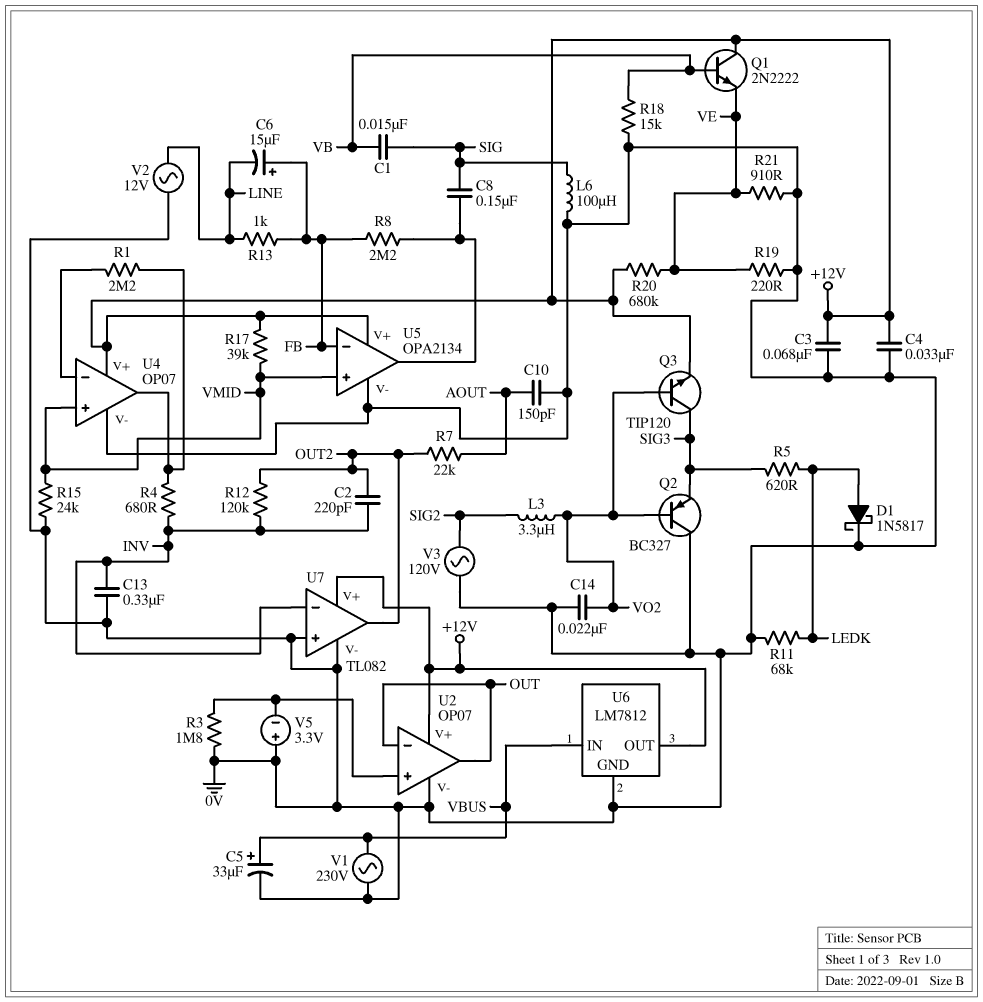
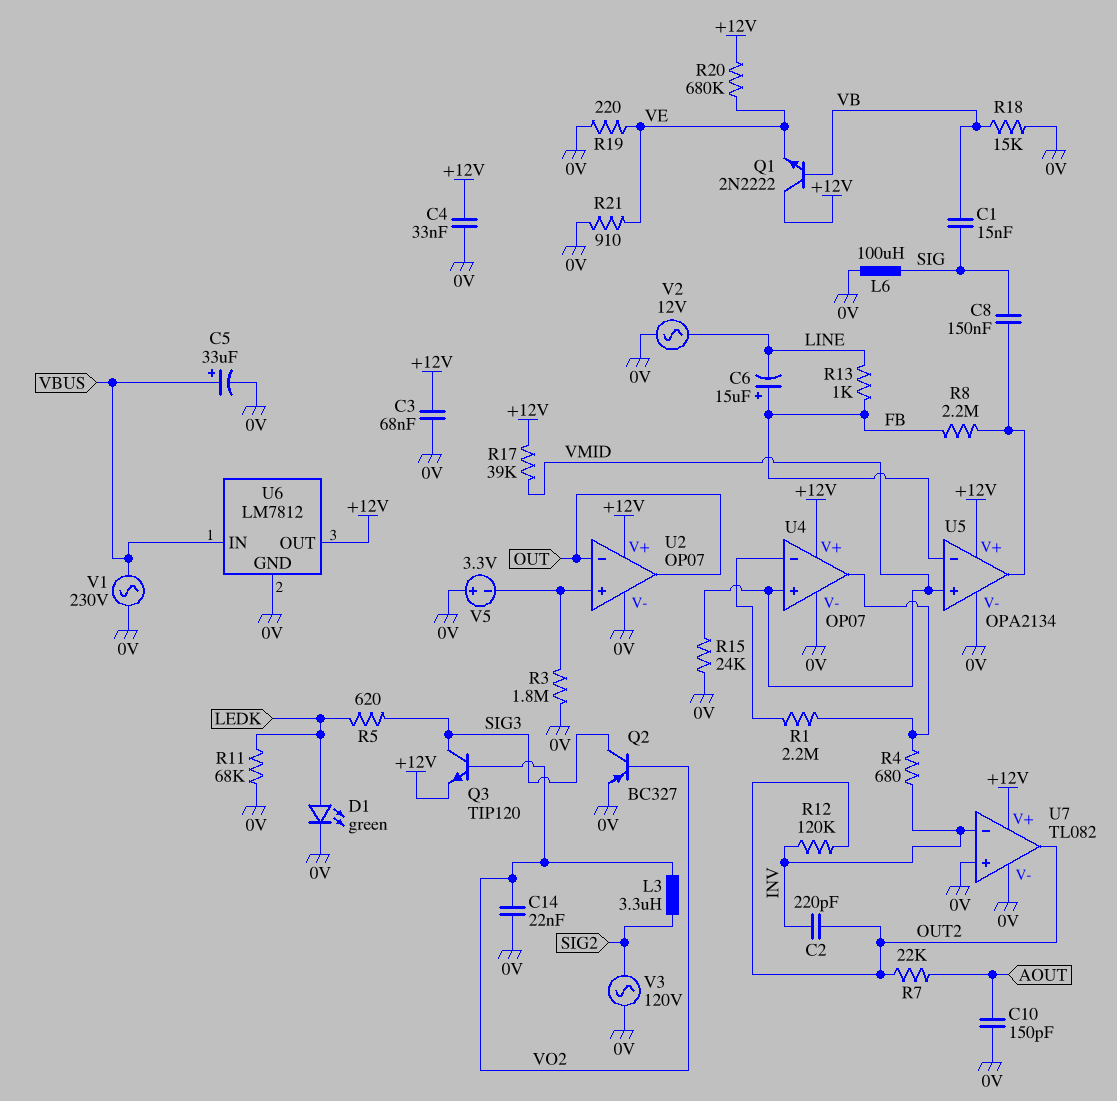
C13: 330nF (0V, INV) -> none
D1: schottky 1N5817 (A LEDK, K 0V) -> LED green (A LEDK, K 0V)
Q2: PNP BC327 (B VO2, C 0V, E SIG3) -> PNP BC327 (B VO2, C SIG3, E 0V)

